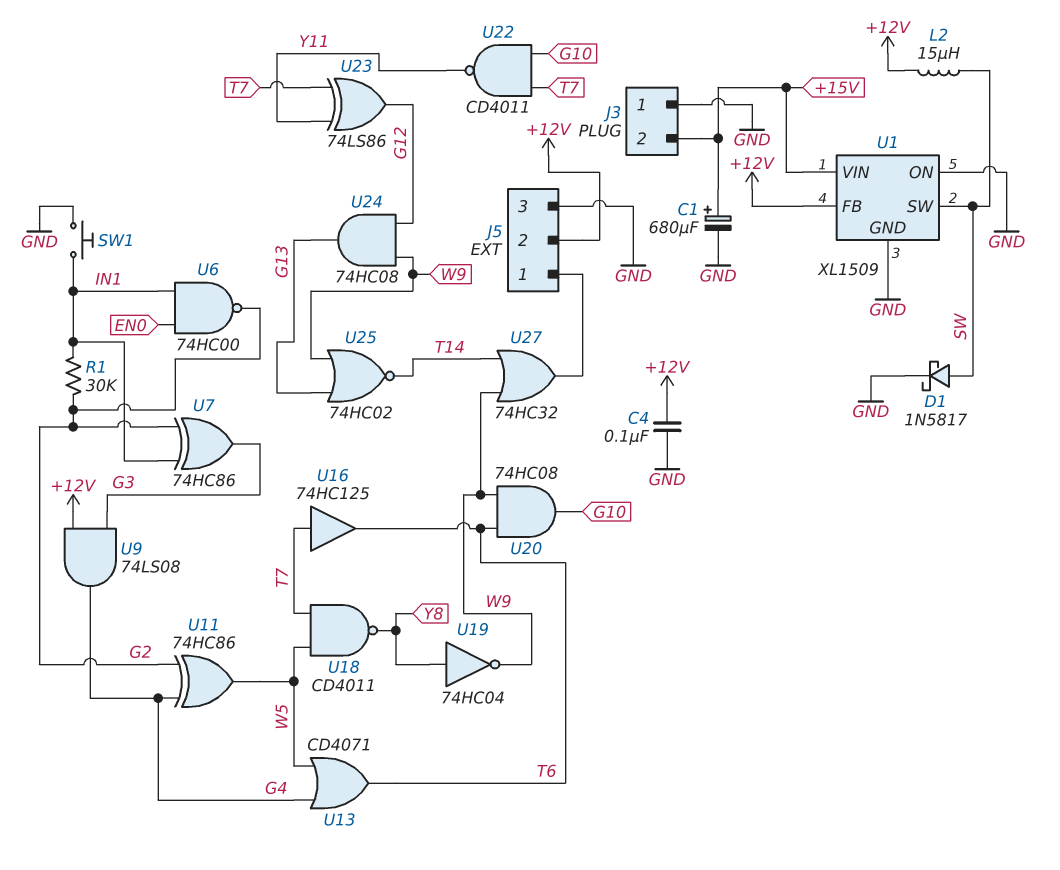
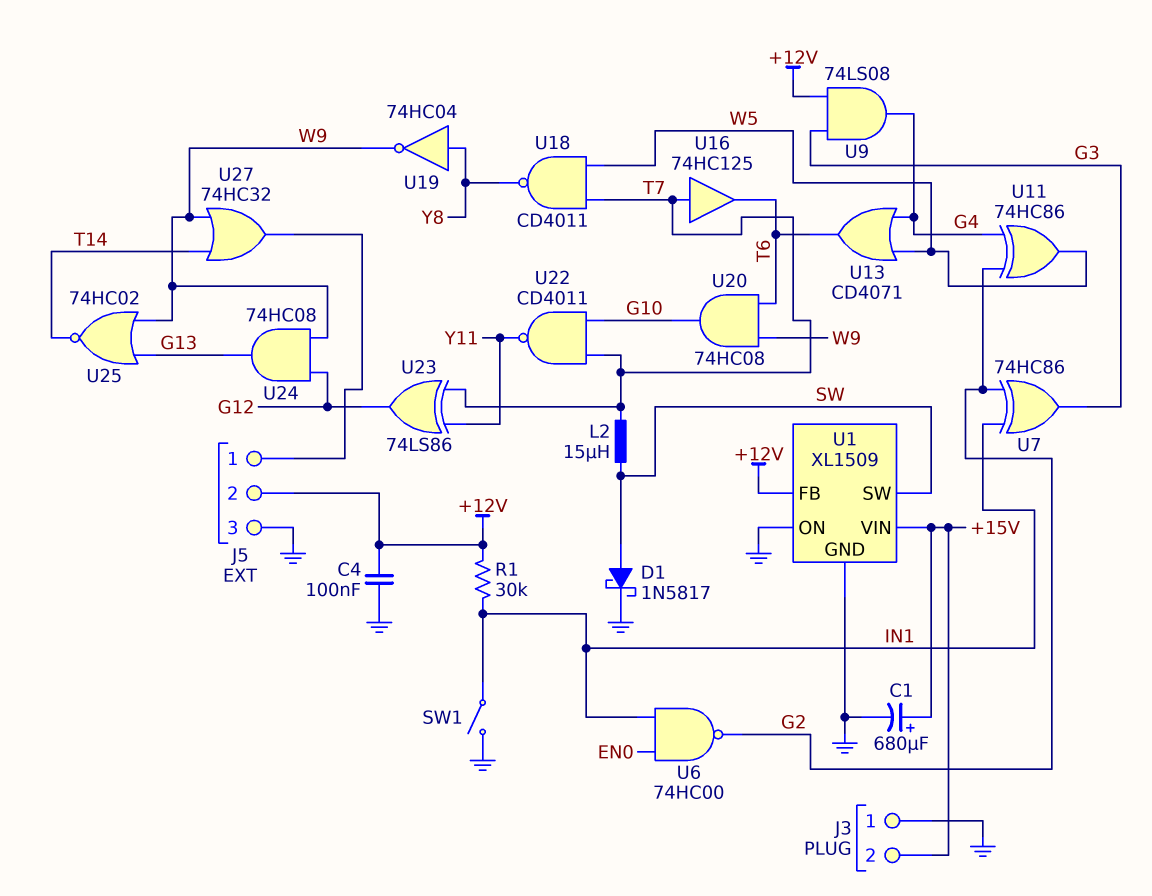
L2: 15uH (+12V, SW) -> 15uH (SW, T7)
R1: 30k (G2, IN1) -> 30k (+12V, IN1)
SW1: button (GND, IN1) -> switch (GND, IN1)

